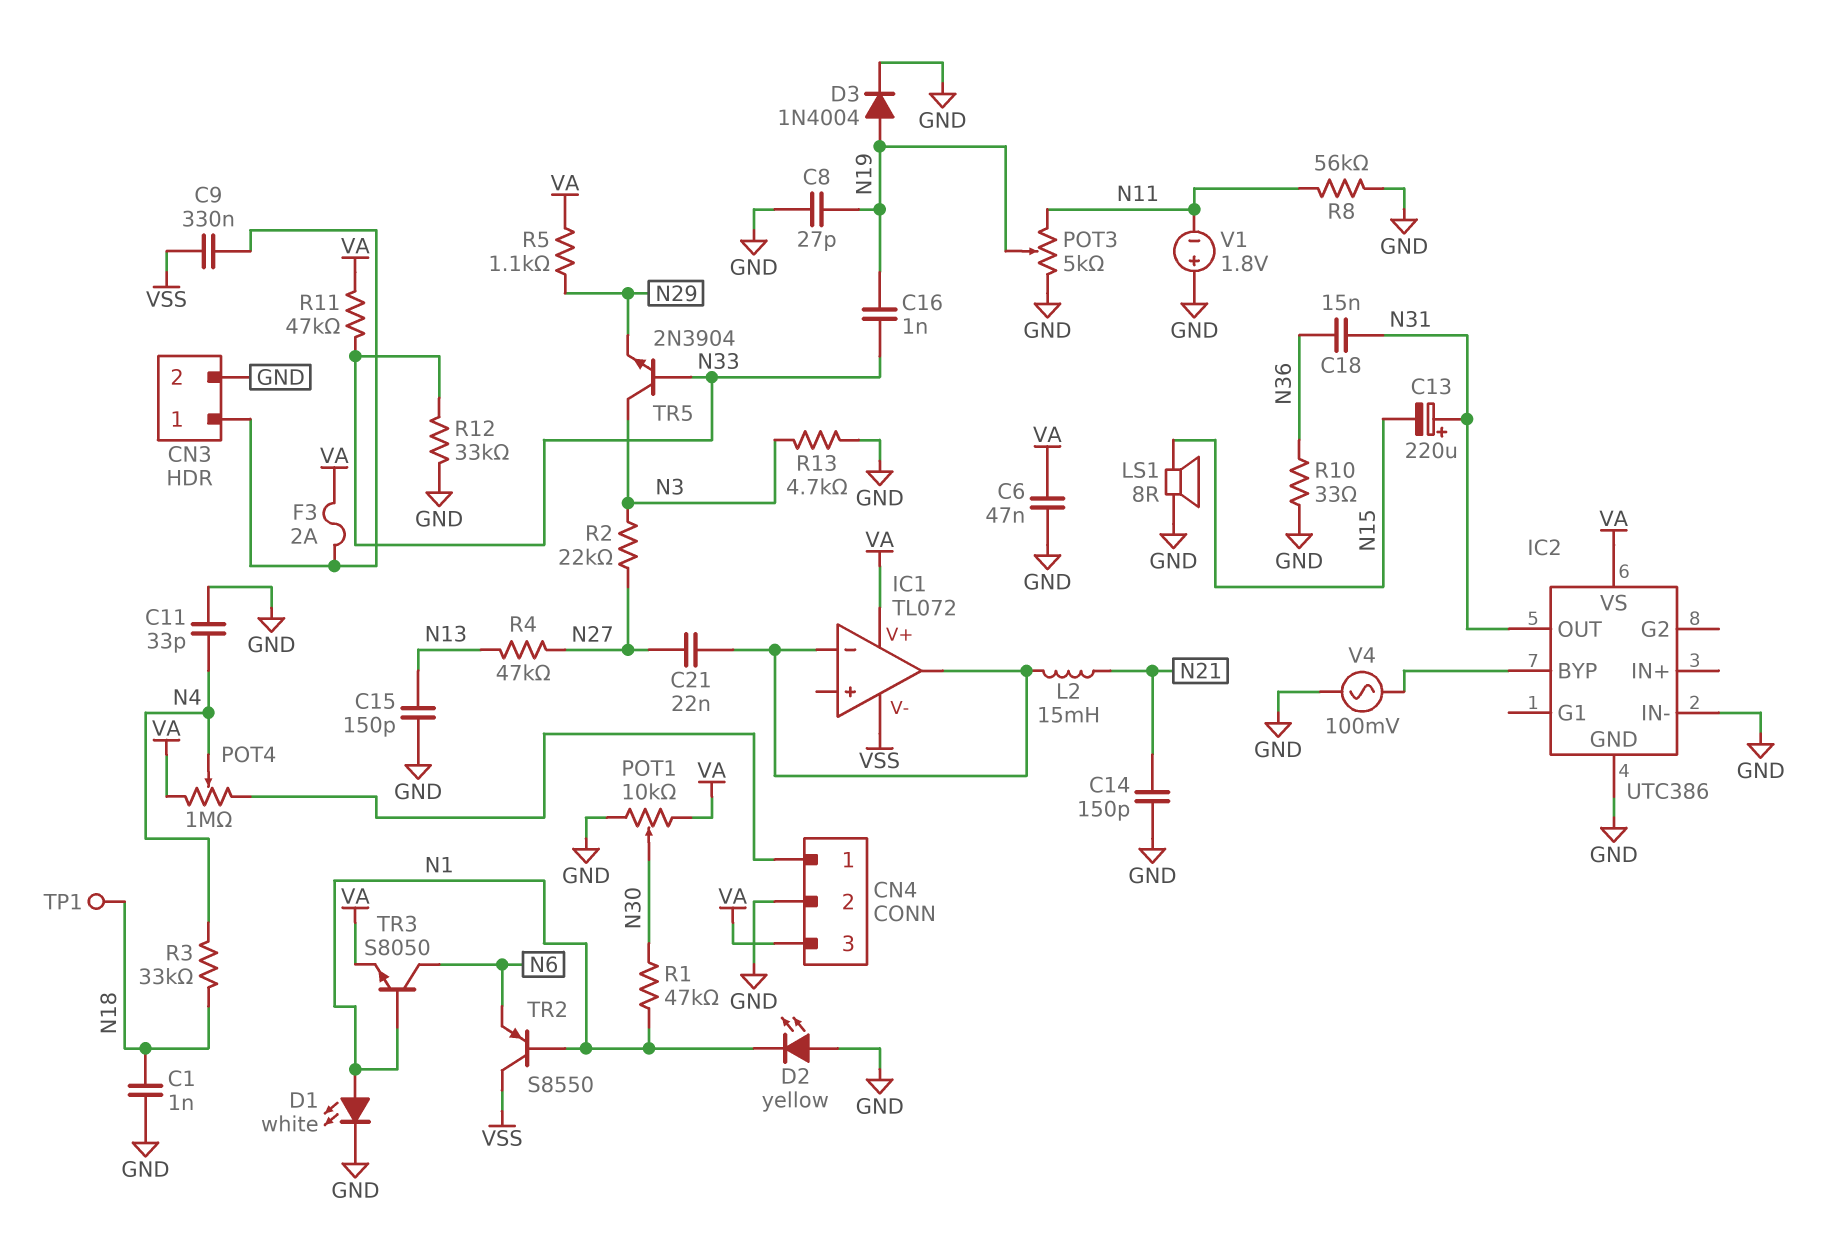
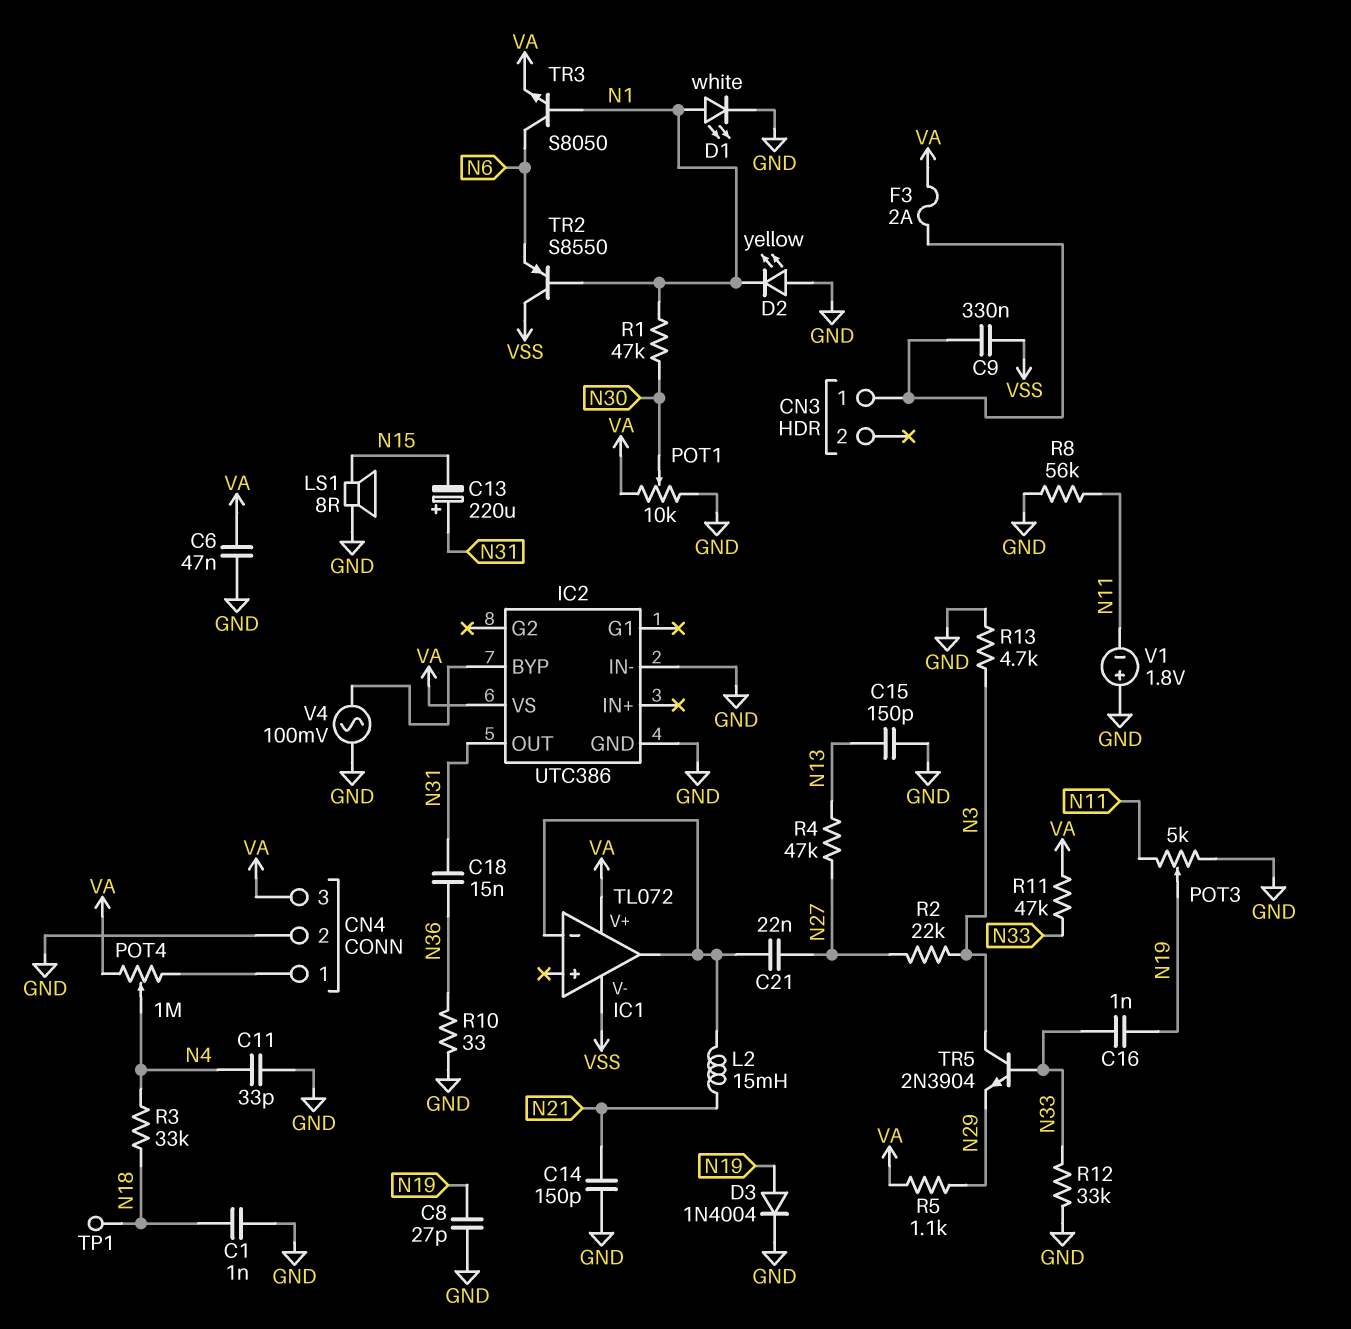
CN3 pin 2: GND -> none

